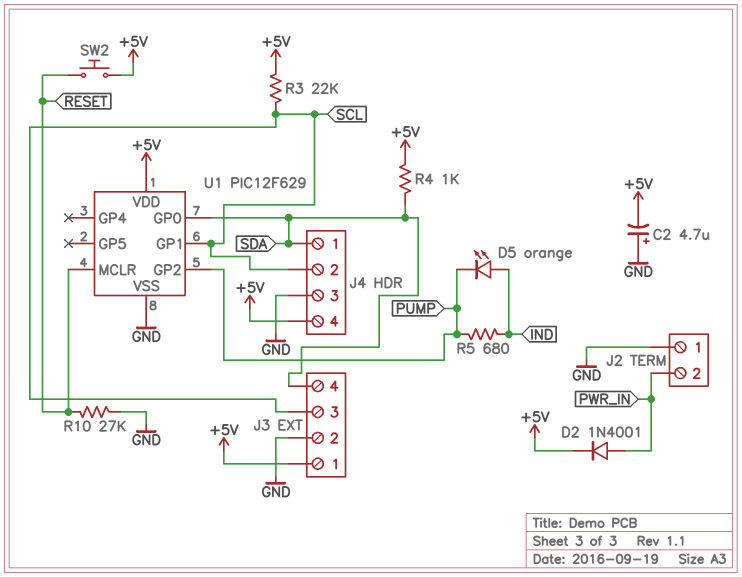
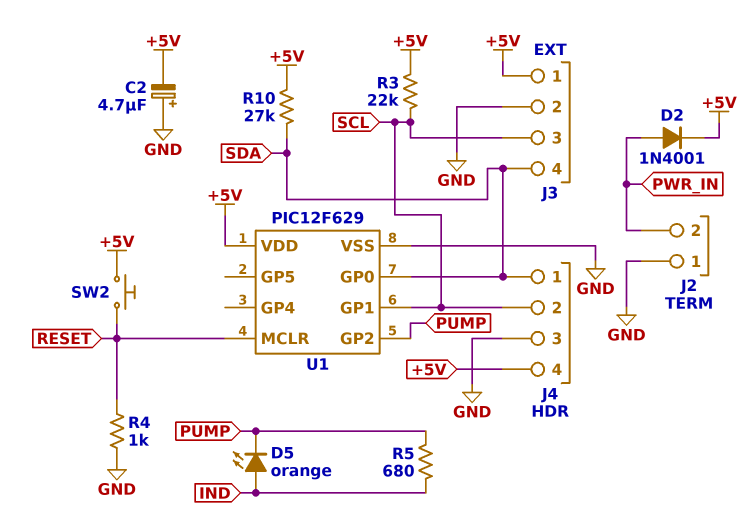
R4: 1k (+5V, SDA) -> 1k (GND, RESET)
R10: 27k (GND, RESET) -> 27k (+5V, SDA)

